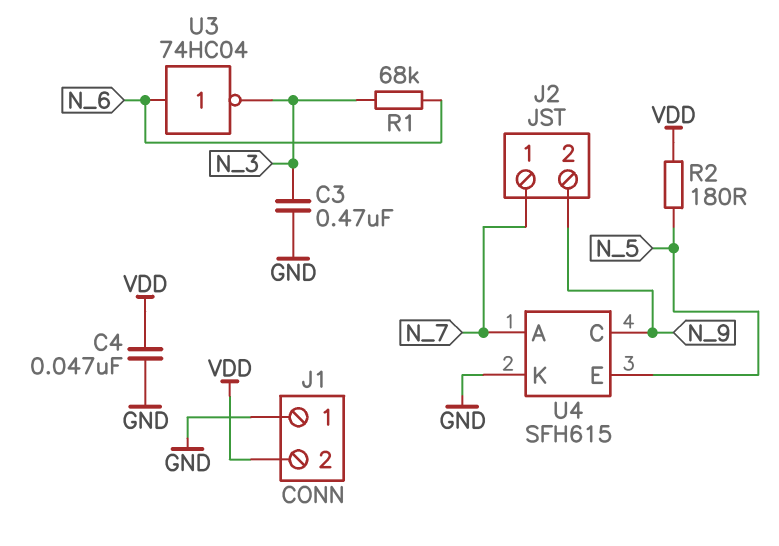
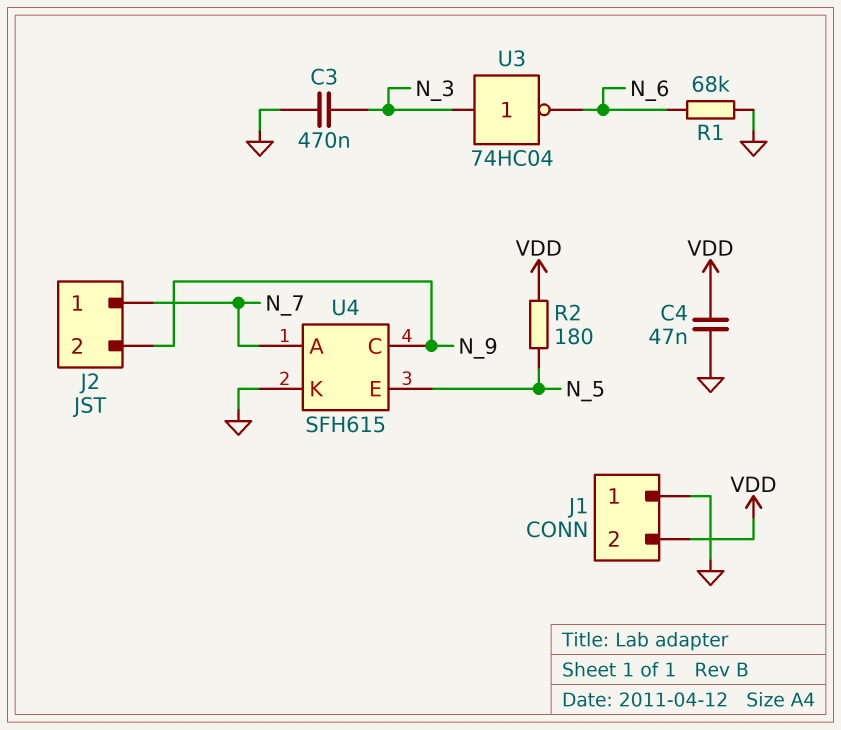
R1: 68k (N_3, N_6) -> 68k (GND, N_6)
U3: NOT 74HC04 (in N_6, out N_3) -> NOT 74HC04 (in N_3, out N_6)

